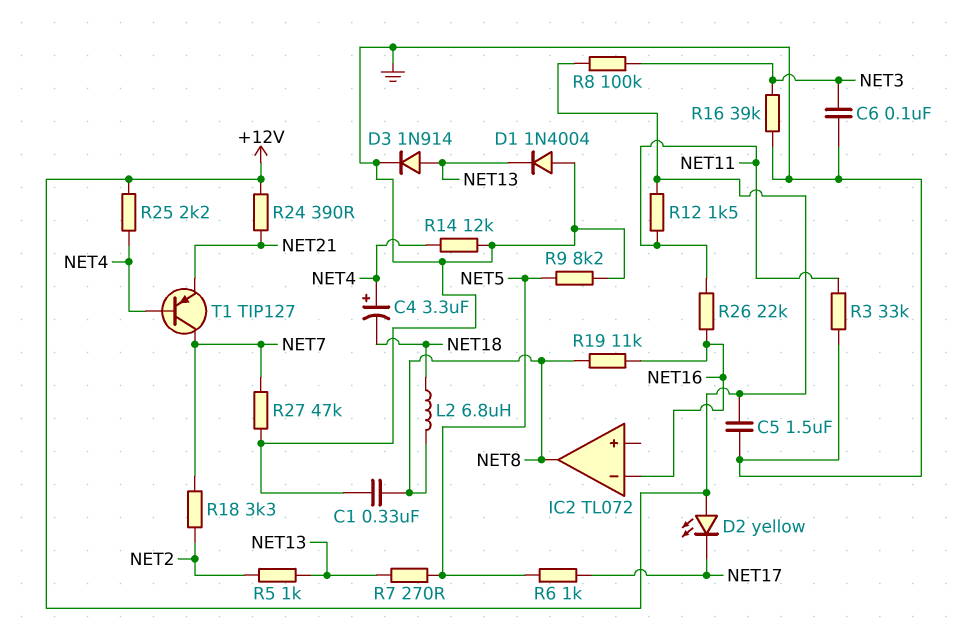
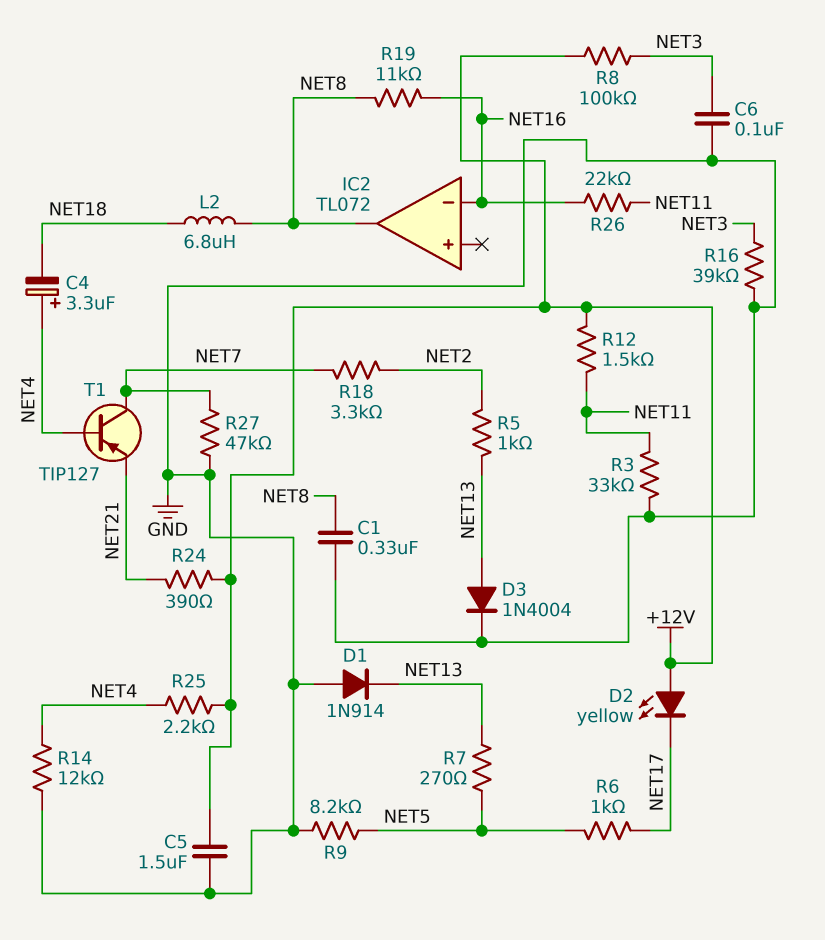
D1: diode 1N4004 (A GND, K NET13) -> diode 1N914 (A GND, K NET13)
D3: diode 1N914 (A NET13, K GND) -> diode 1N4004 (A NET13, K GND)

